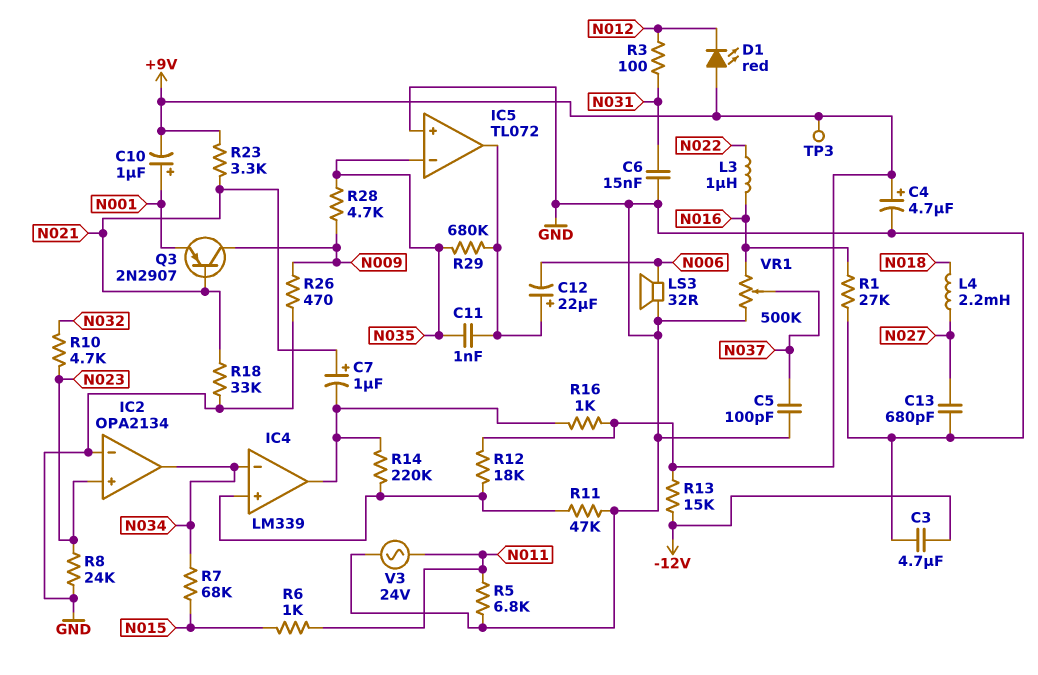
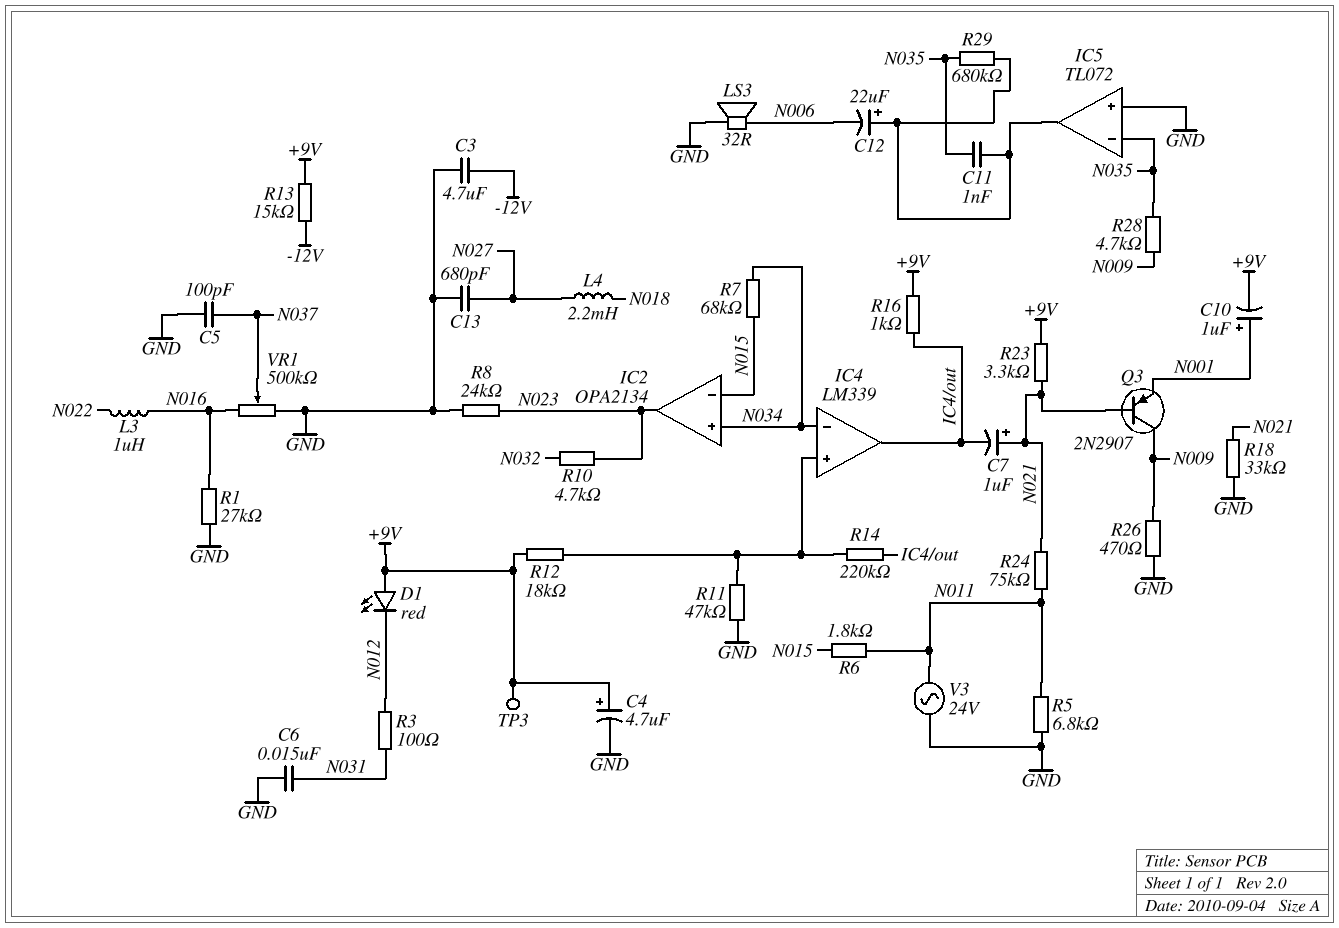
IC2 pin in+: N023 -> N034
IC2 pin in-: GND -> N015
IC2 pin out: N034 -> N023
R6: 1k (N011, N015) -> 1.8k (N011, N015)
R24: none -> 75k (N011, N021)

